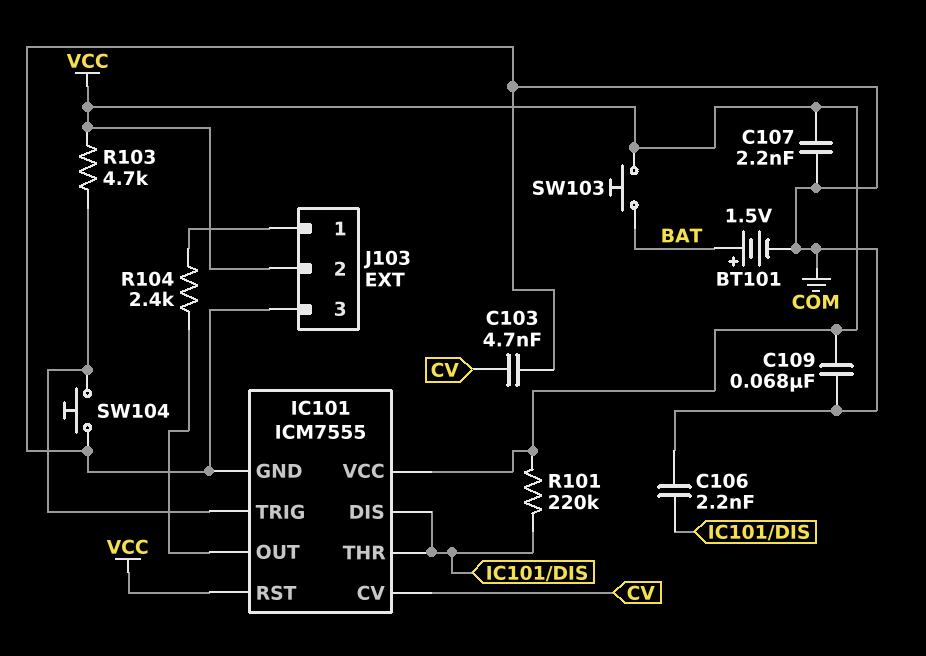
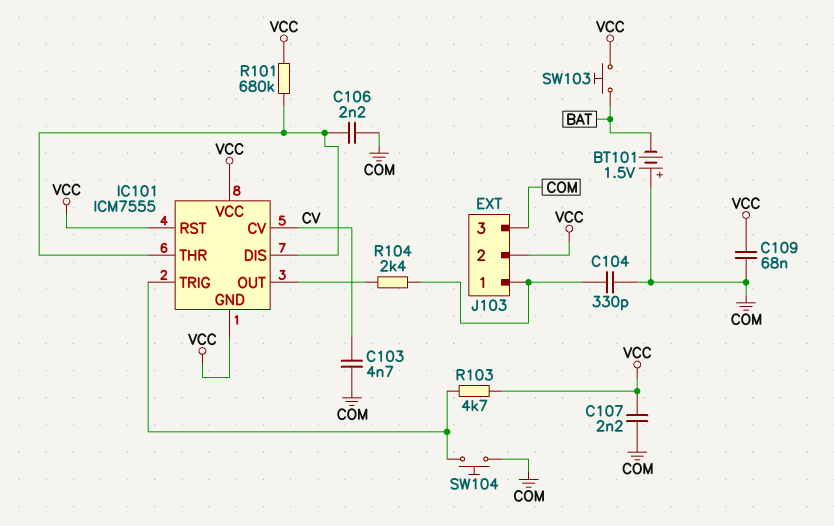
BT101: 1.5V (plus BAT, minus COM) -> 1.5V (plus COM, minus BAT)
C104: none -> 330pF (COM, J103/1)
IC101 pin GND: COM -> VCC
R101: 220k (IC101/DIS, VCC) -> 680k (IC101/DIS, VCC)

